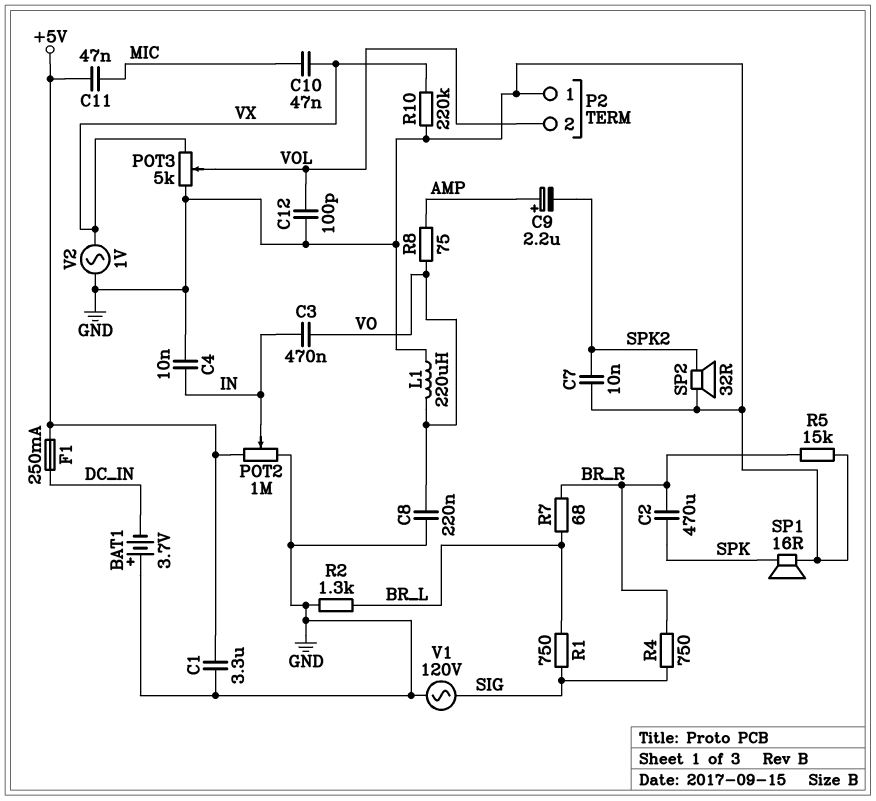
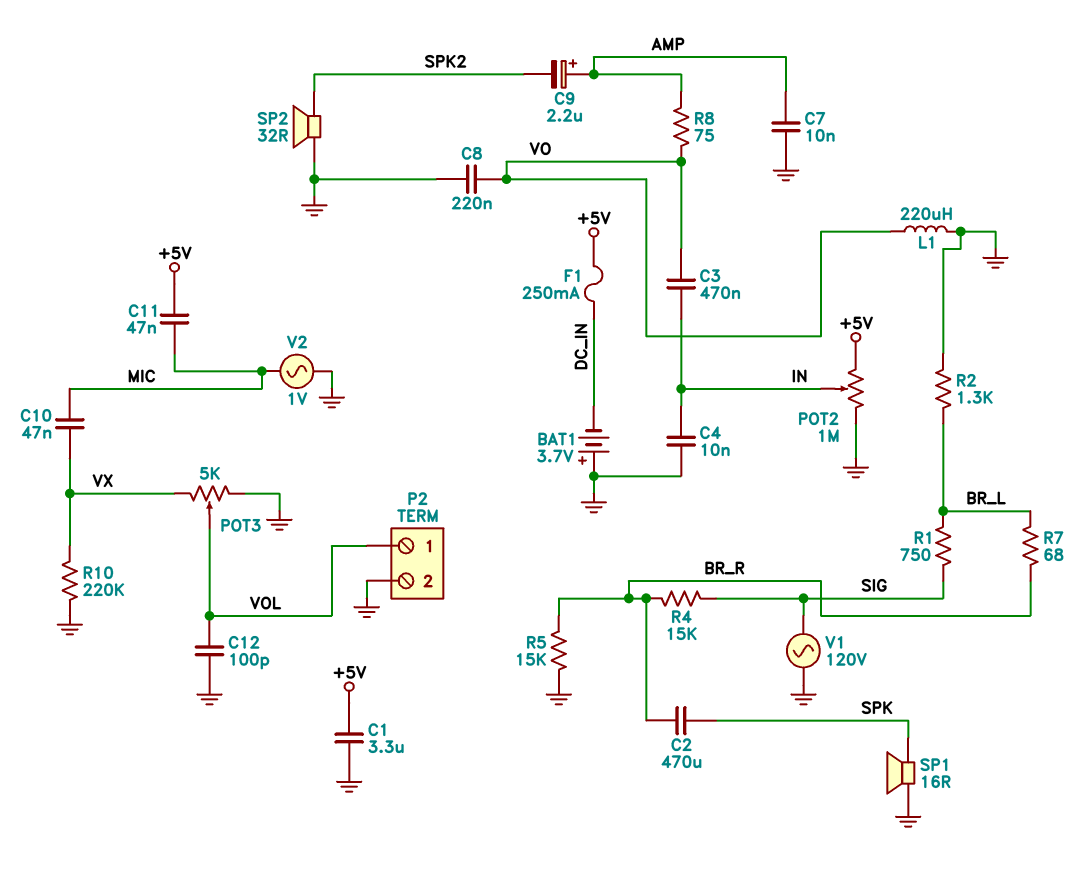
C7: 10nF (GND, SPK2) -> 10nF (AMP, GND)
P2 pin 1: GND -> VOL
P2 pin 2: VOL -> GND
R4: 750 (BR_R, SIG) -> 15k (BR_R, SIG)
V2: AC 1V (GND, VX) -> AC 1V (GND, MIC)

